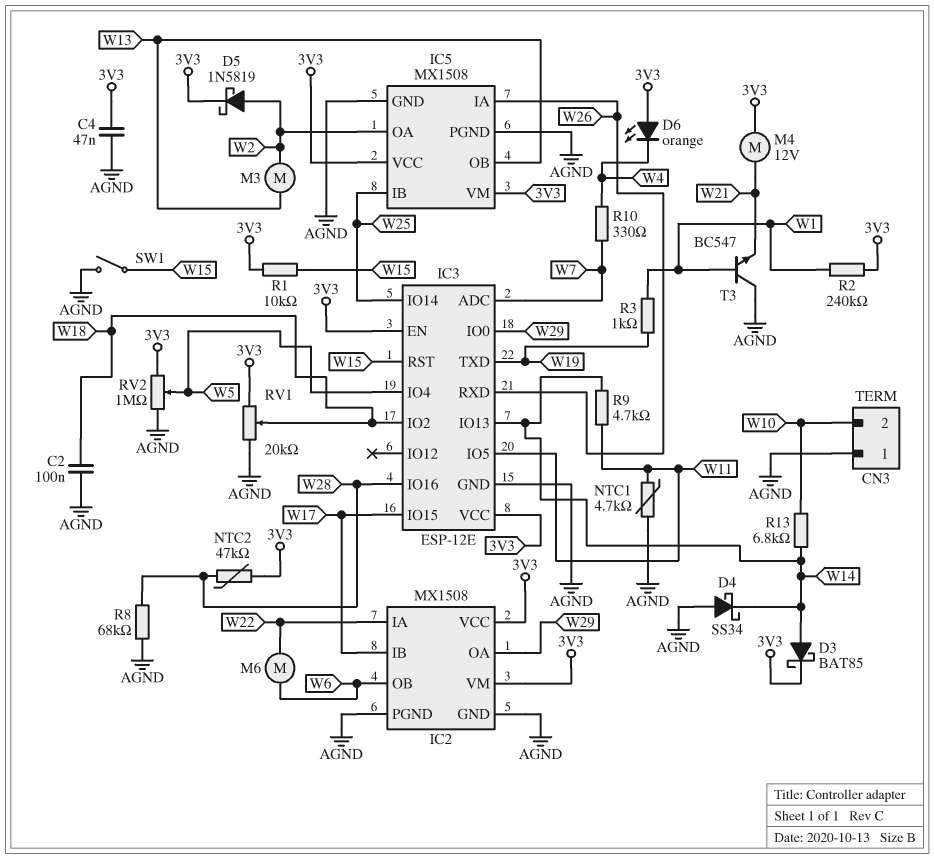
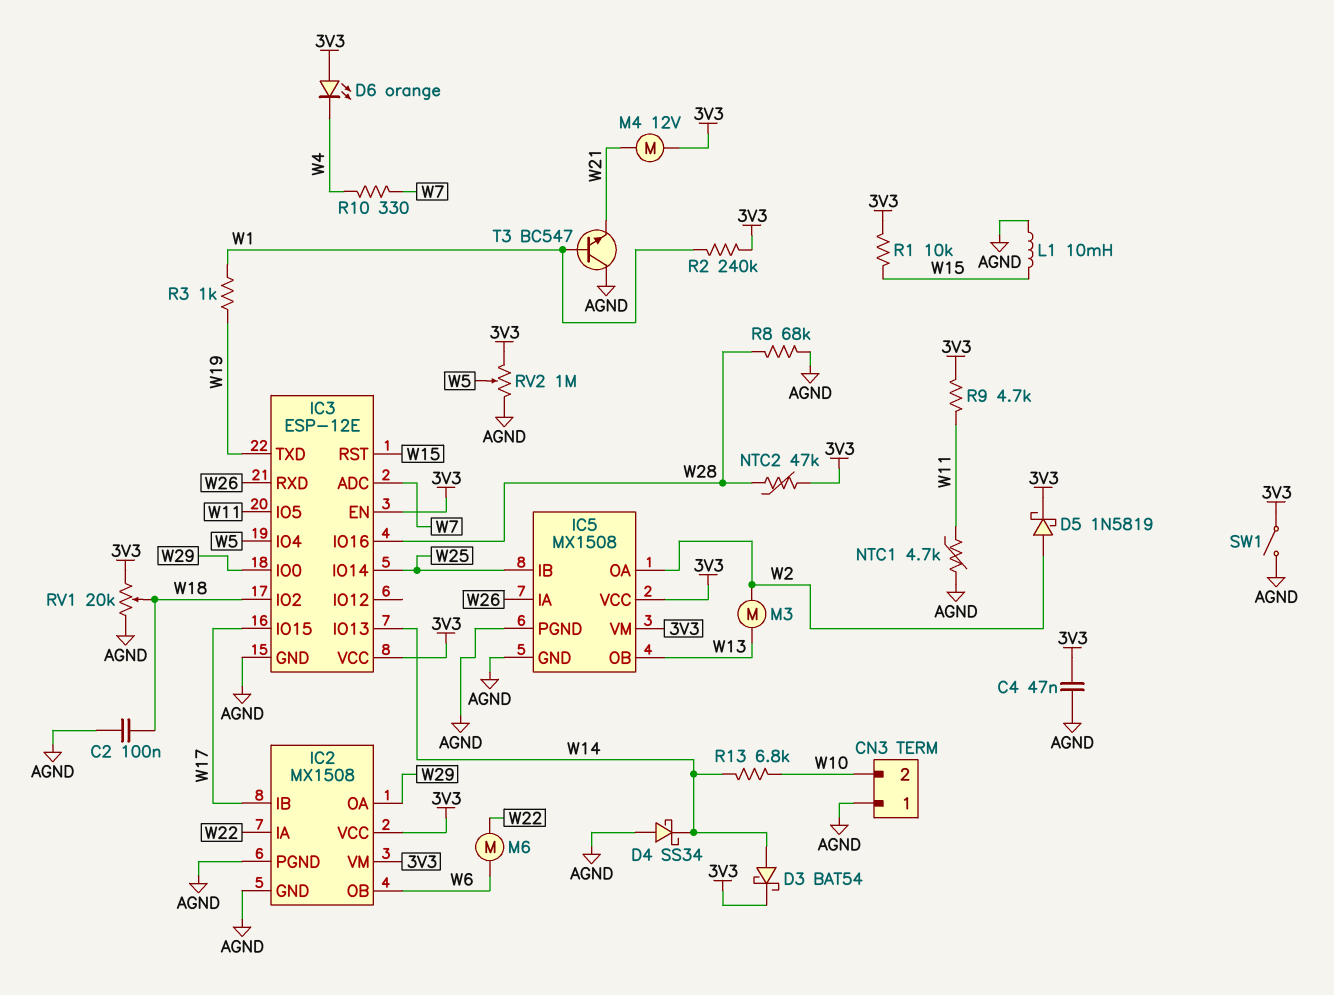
D3: schottky BAT85 (A W14, K 3V3) -> schottky BAT54 (A W14, K 3V3)
L1: none -> 10mH (AGND, W15)
R9: 4.7k (W11, W14) -> 4.7k (3V3, W11)
SW1: switch (AGND, W15) -> switch (3V3, AGND)

